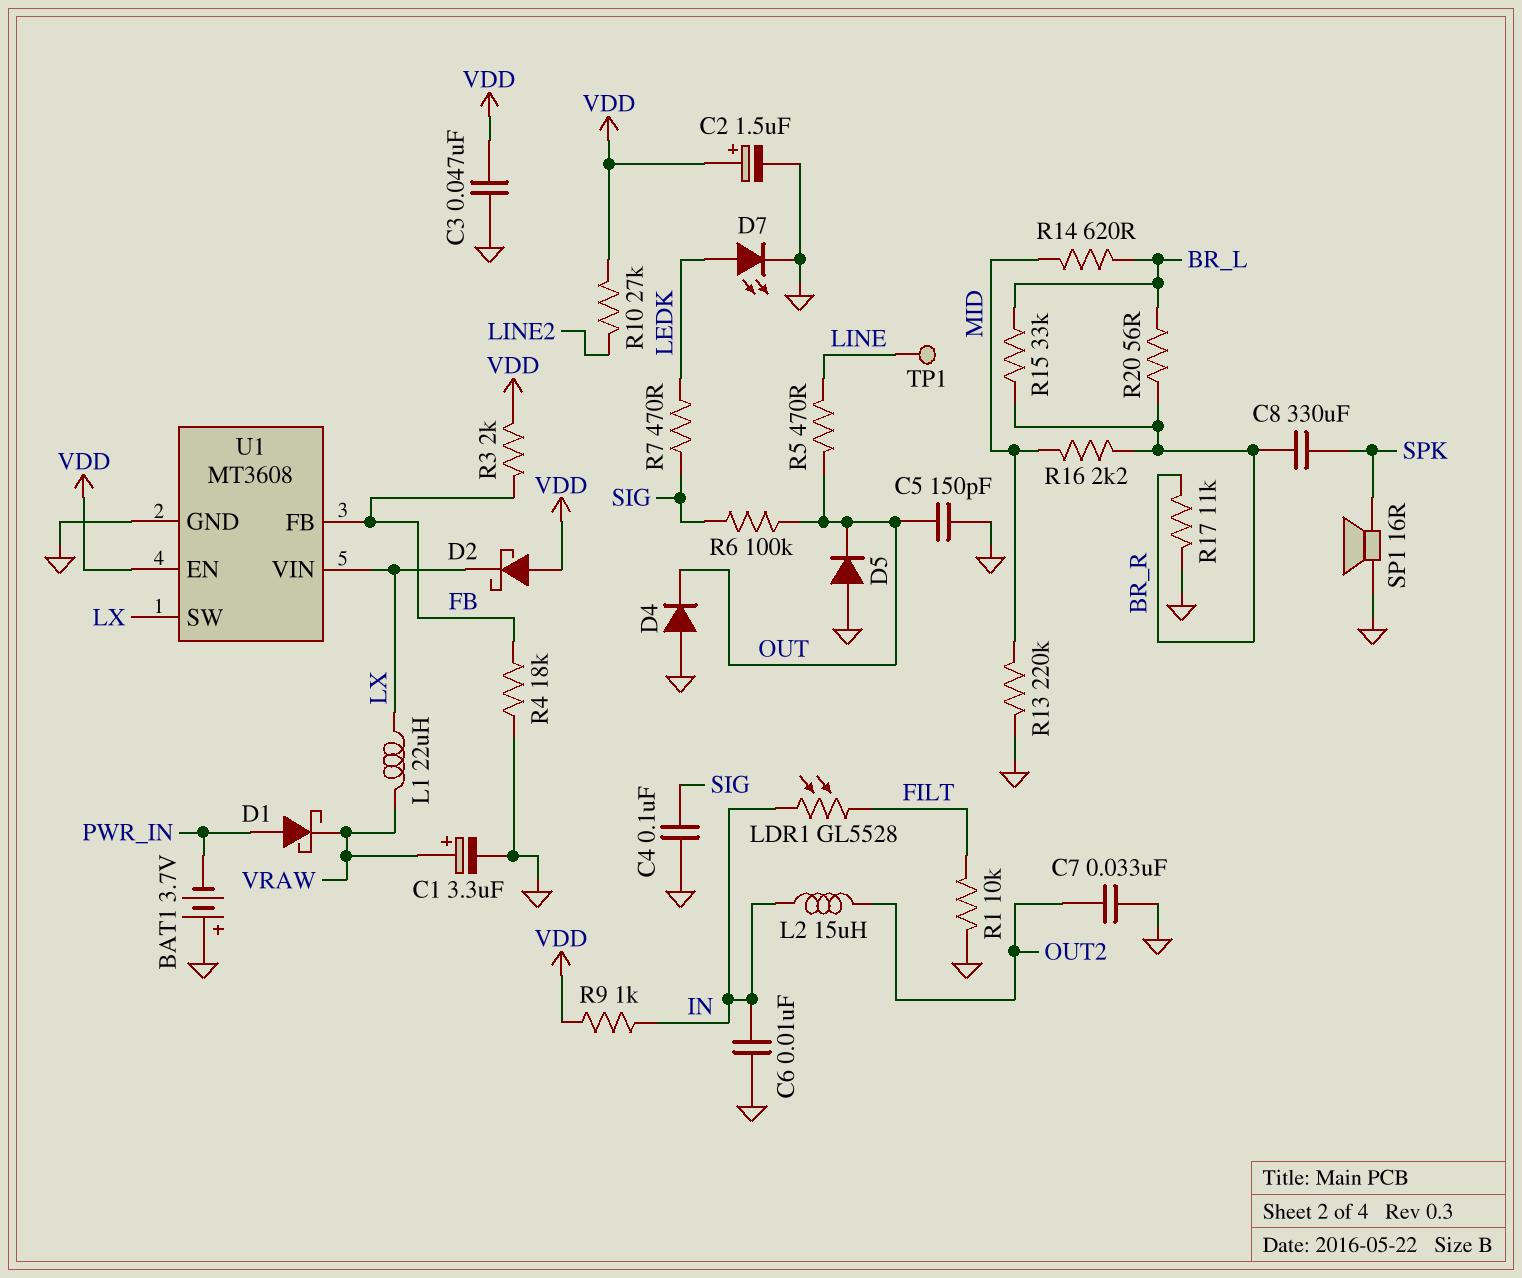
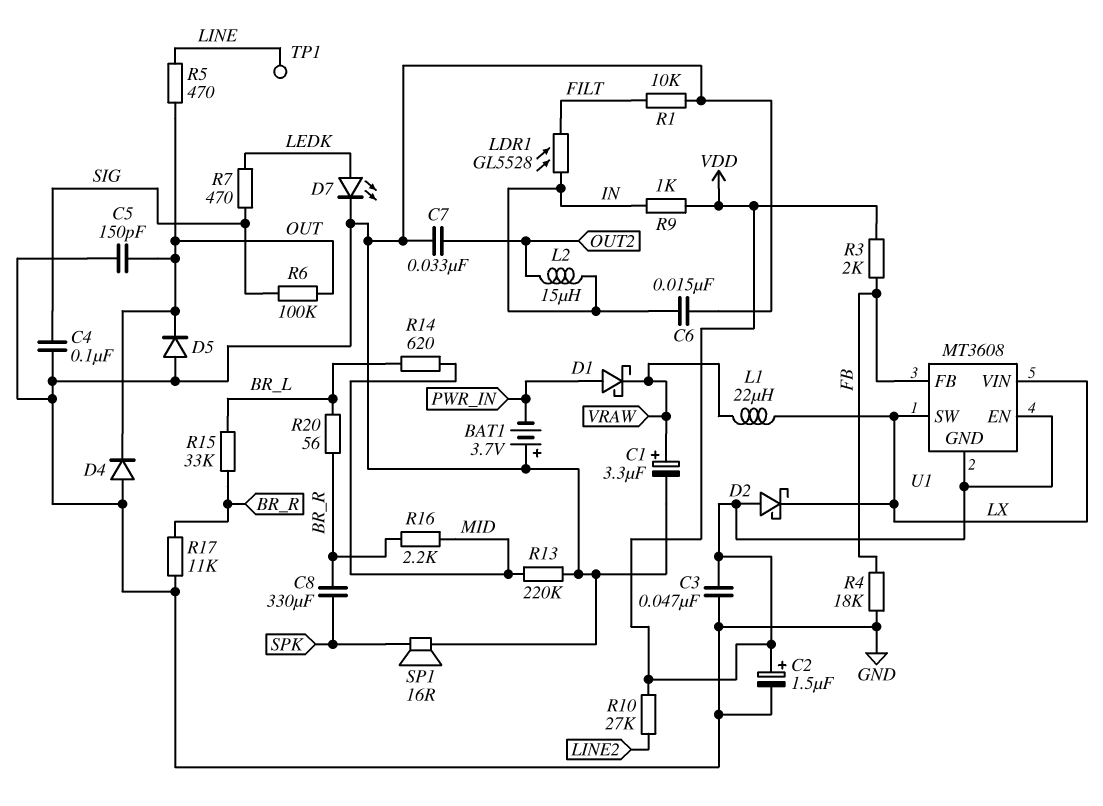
C6: 10nF (GND, IN) -> 15nF (GND, IN)
U1 pin GND: GND -> VDD

